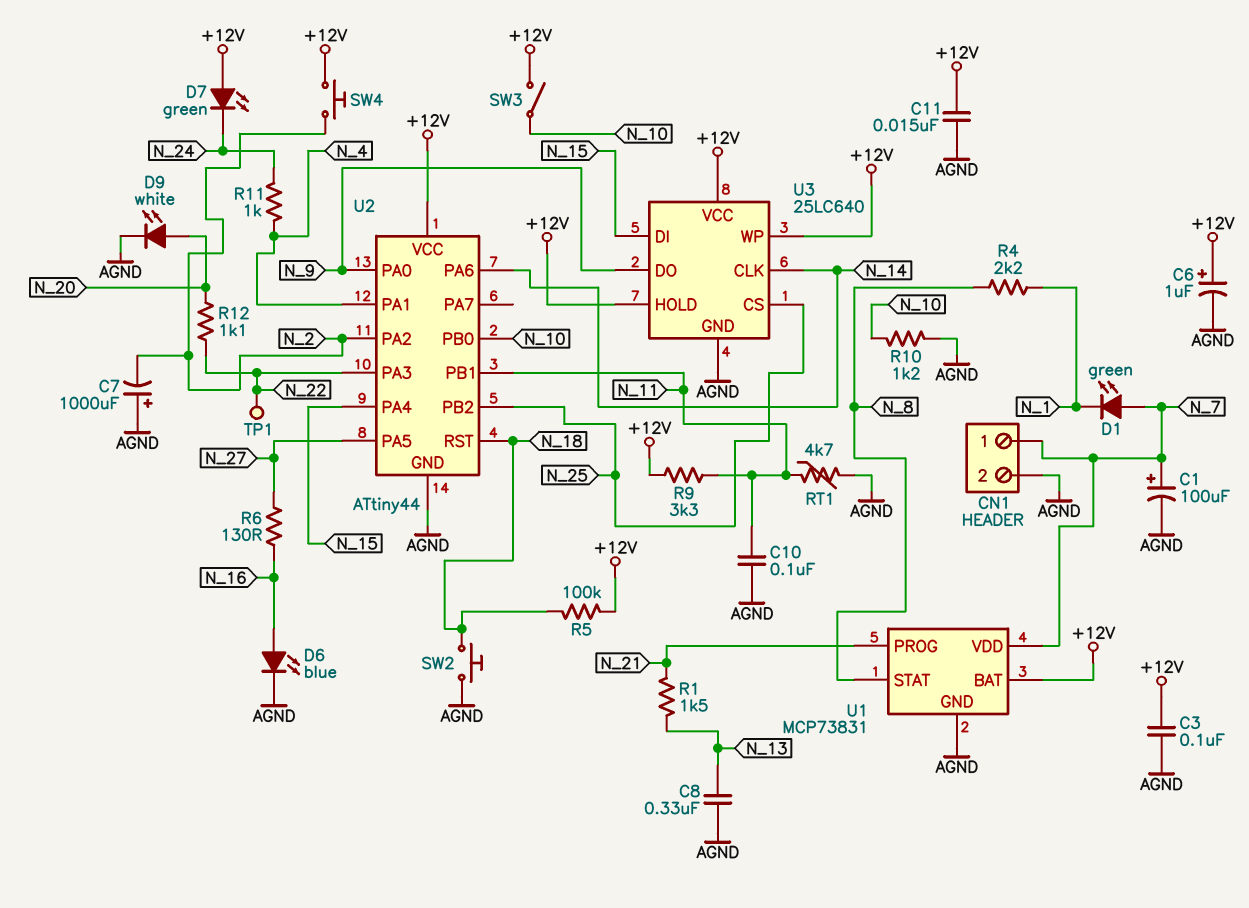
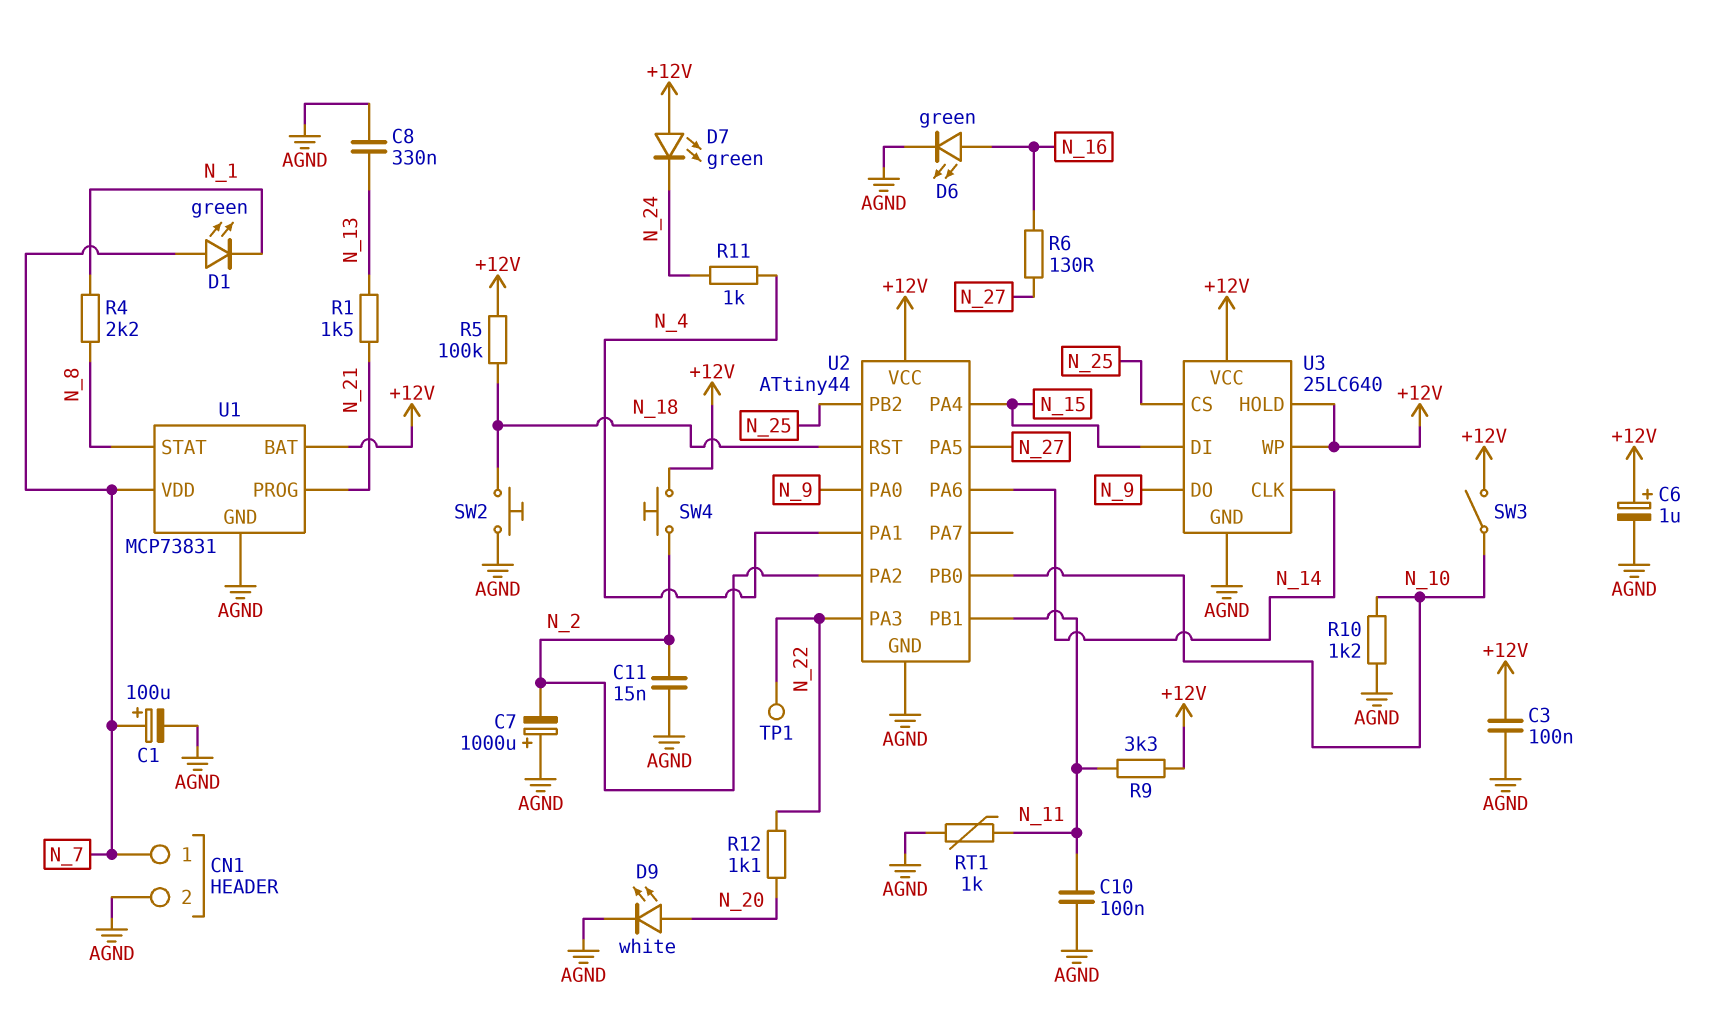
C11: 15nF (+12V, AGND) -> 15nF (AGND, N_2)
D6: LED blue (A N_16, K AGND) -> LED green (A N_16, K AGND)
RT1: 4.7k (AGND, N_11) -> 1k (AGND, N_11)

